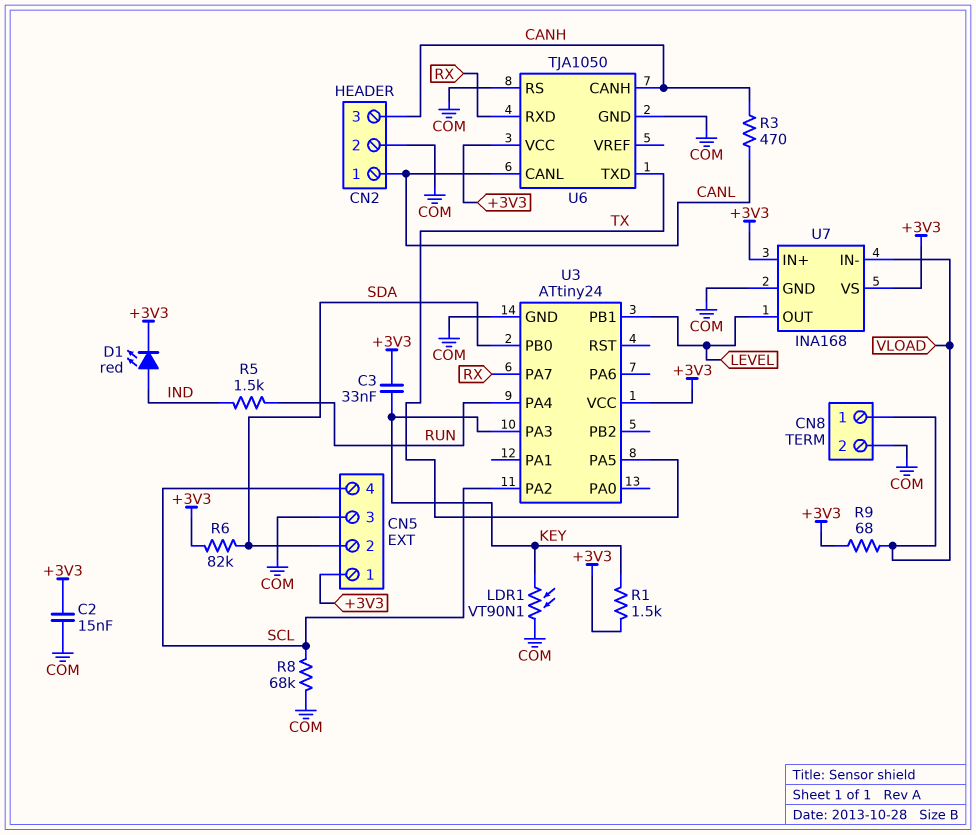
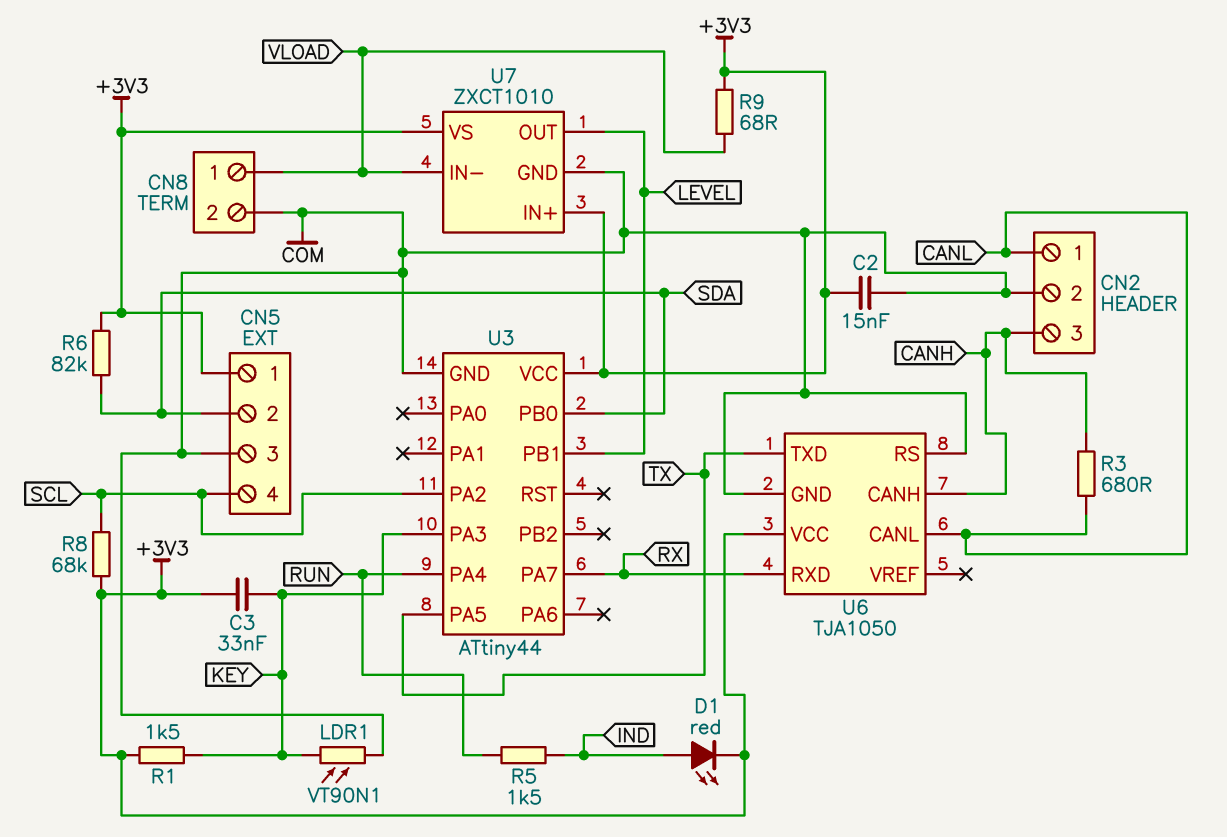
R3: 470 (CANH, CANL) -> 680 (CANH, CANL)
R8: 68k (COM, SCL) -> 68k (+3V3, SCL)
U3: ATtiny24 -> ATtiny44
U7: INA168 -> ZXCT1010

